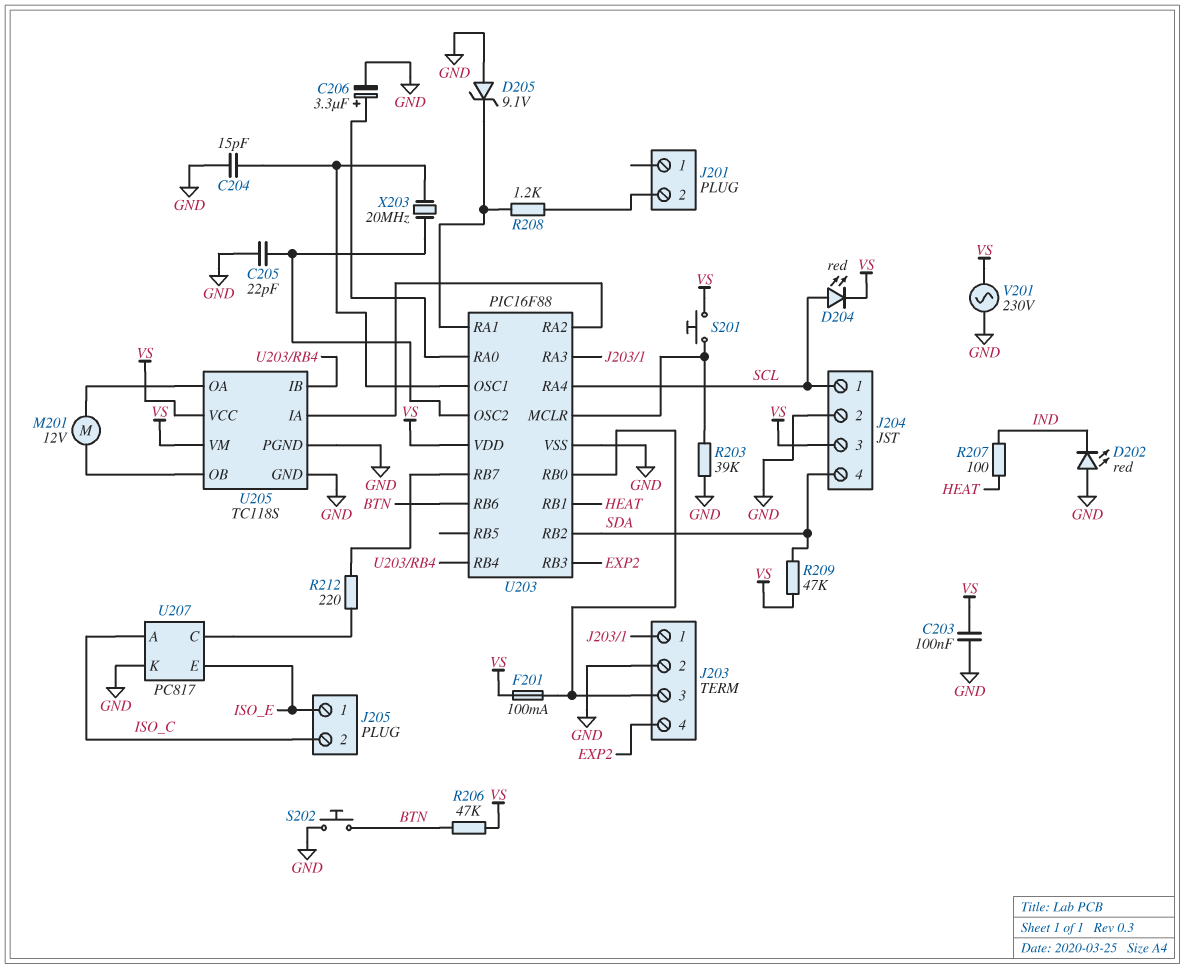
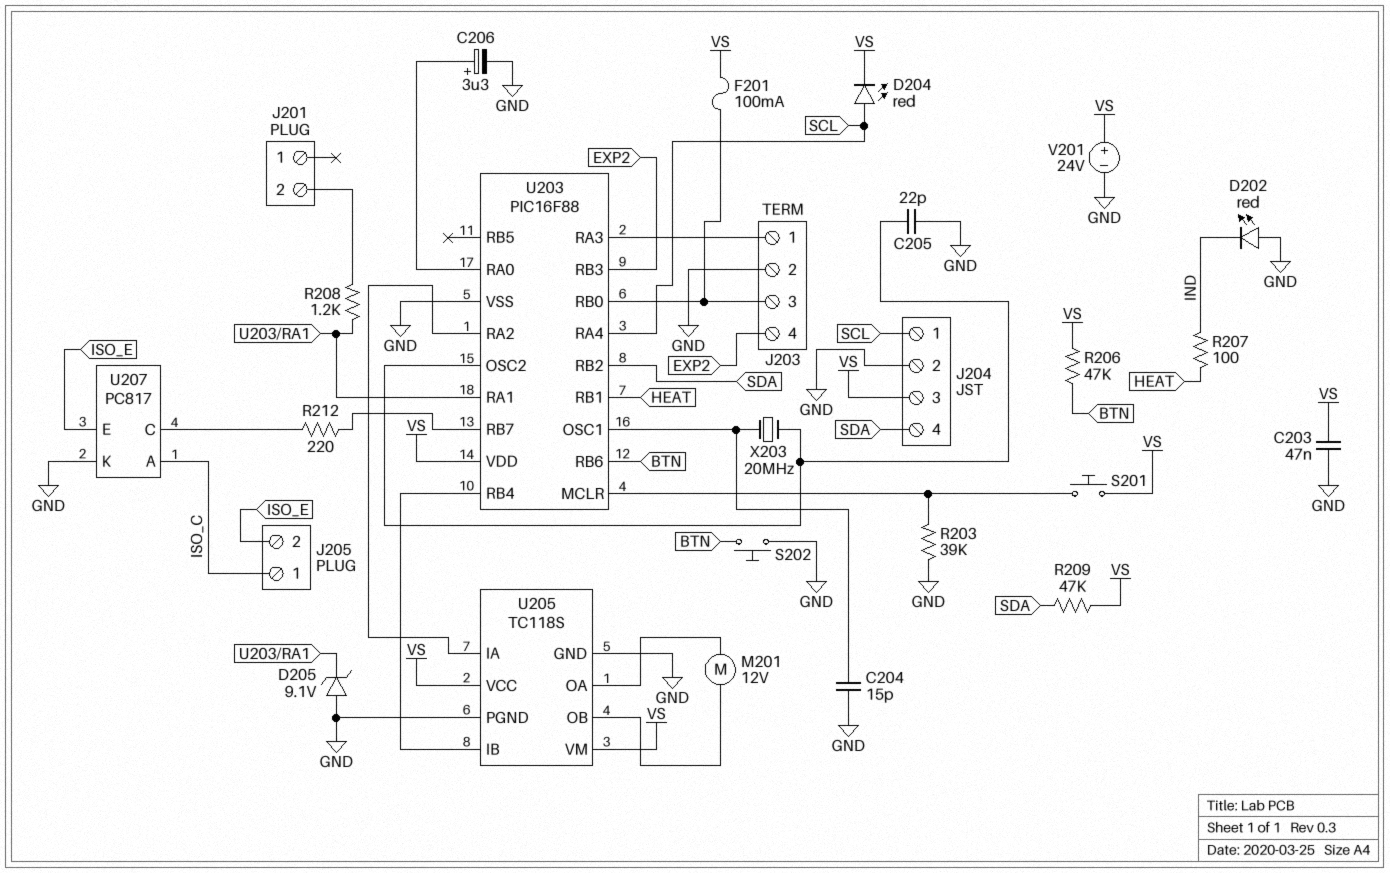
C203: 100nF (GND, VS) -> 47nF (GND, VS)
J205 pin 1: ISO_E -> ISO_C
J205 pin 2: ISO_C -> ISO_E
V201: AC 230V (GND, VS) -> 24V (plus VS, minus GND)

